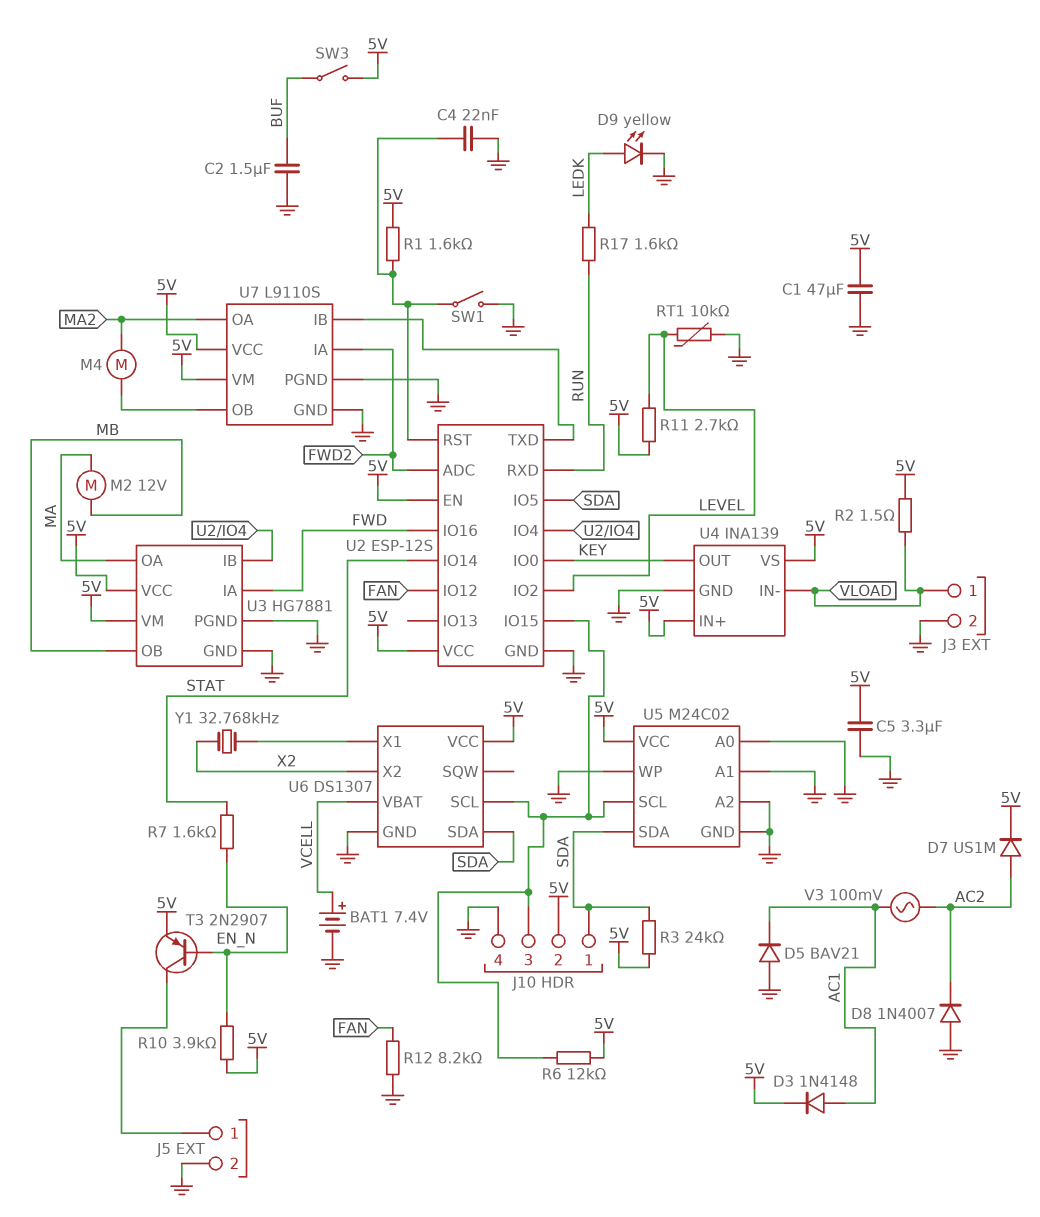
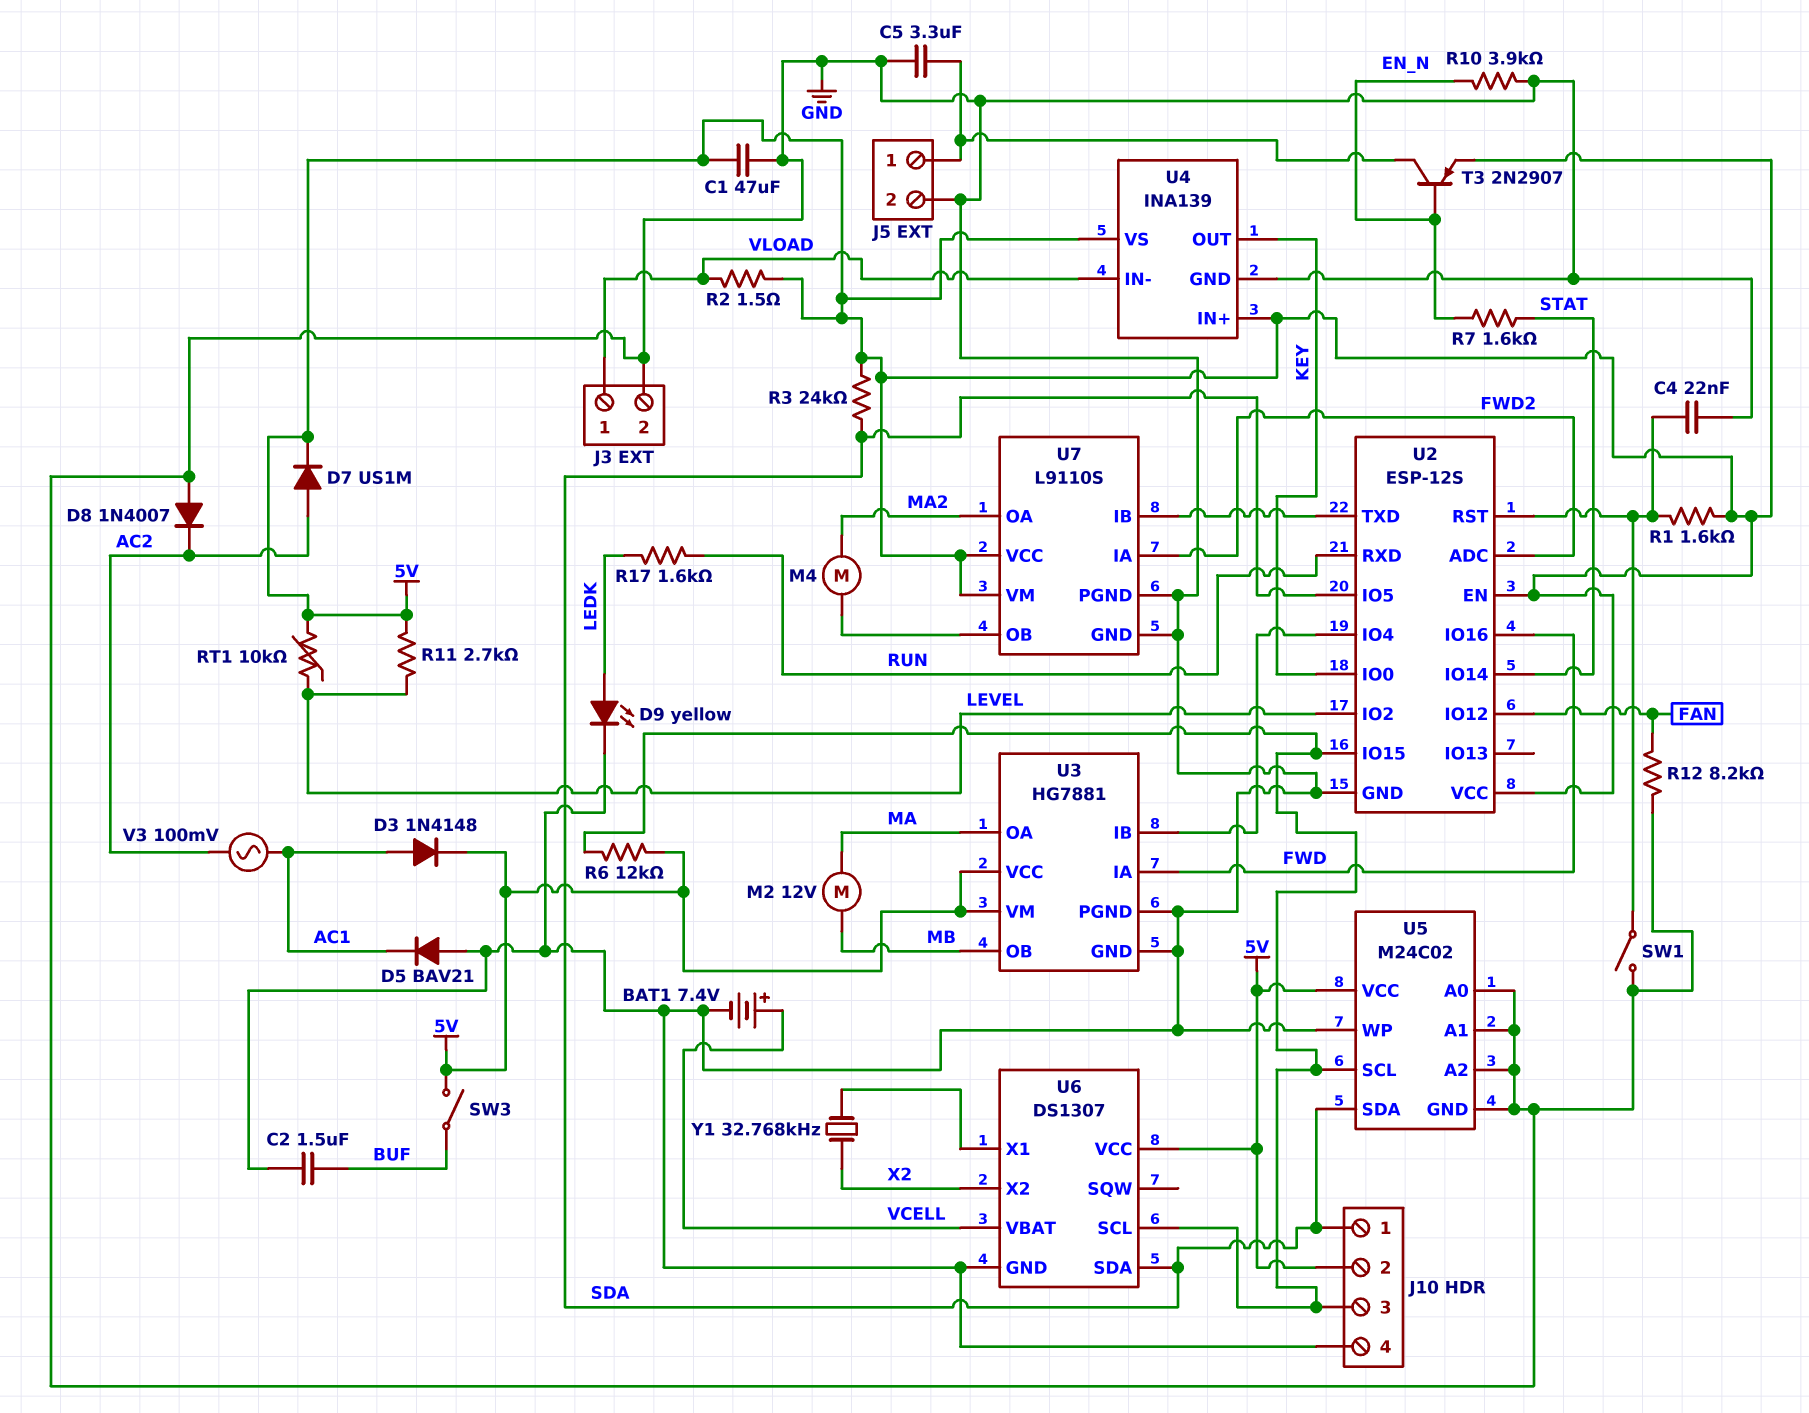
C5: 3.3uF (5V, GND) -> 3.3uF (GND, J5/1)
R10: 3.9k (5V, EN_N) -> 3.9k (EN_N, GND)
RT1: 10k (GND, LEVEL) -> 10k (5V, LEVEL)

